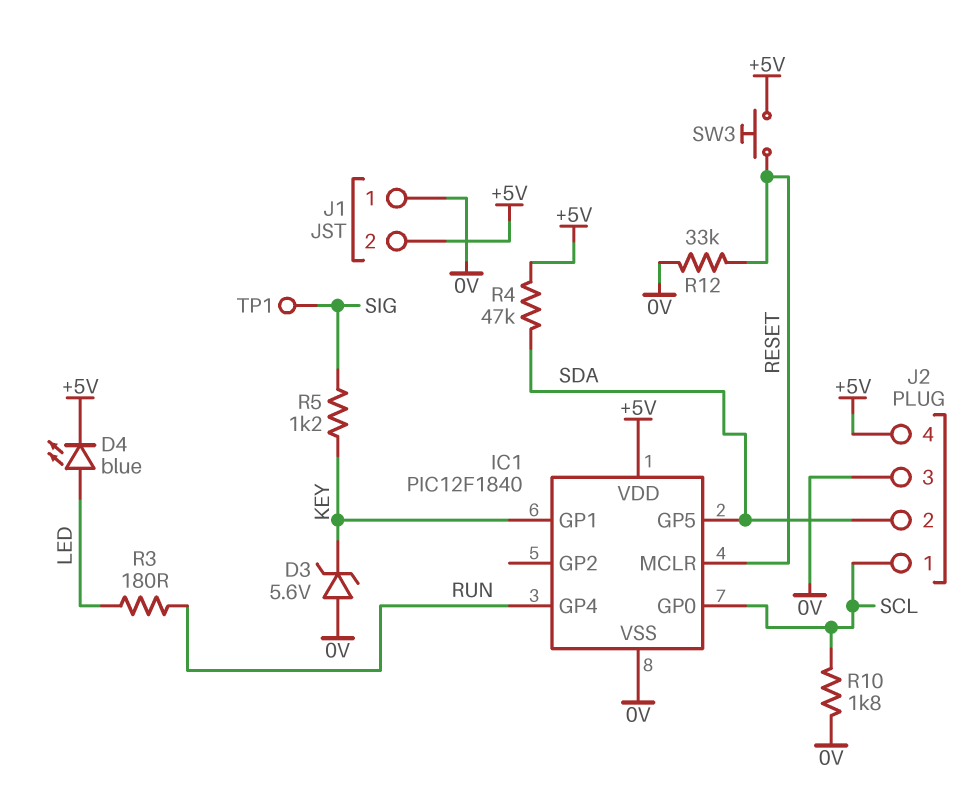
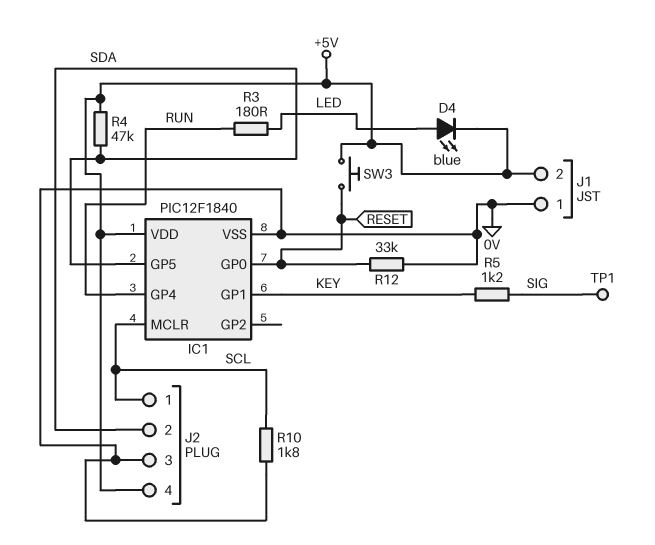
D3: zener 5.6V (A 0V, K KEY) -> none
IC1 pin GP0: SCL -> RESET
IC1 pin MCLR: RESET -> SCL

